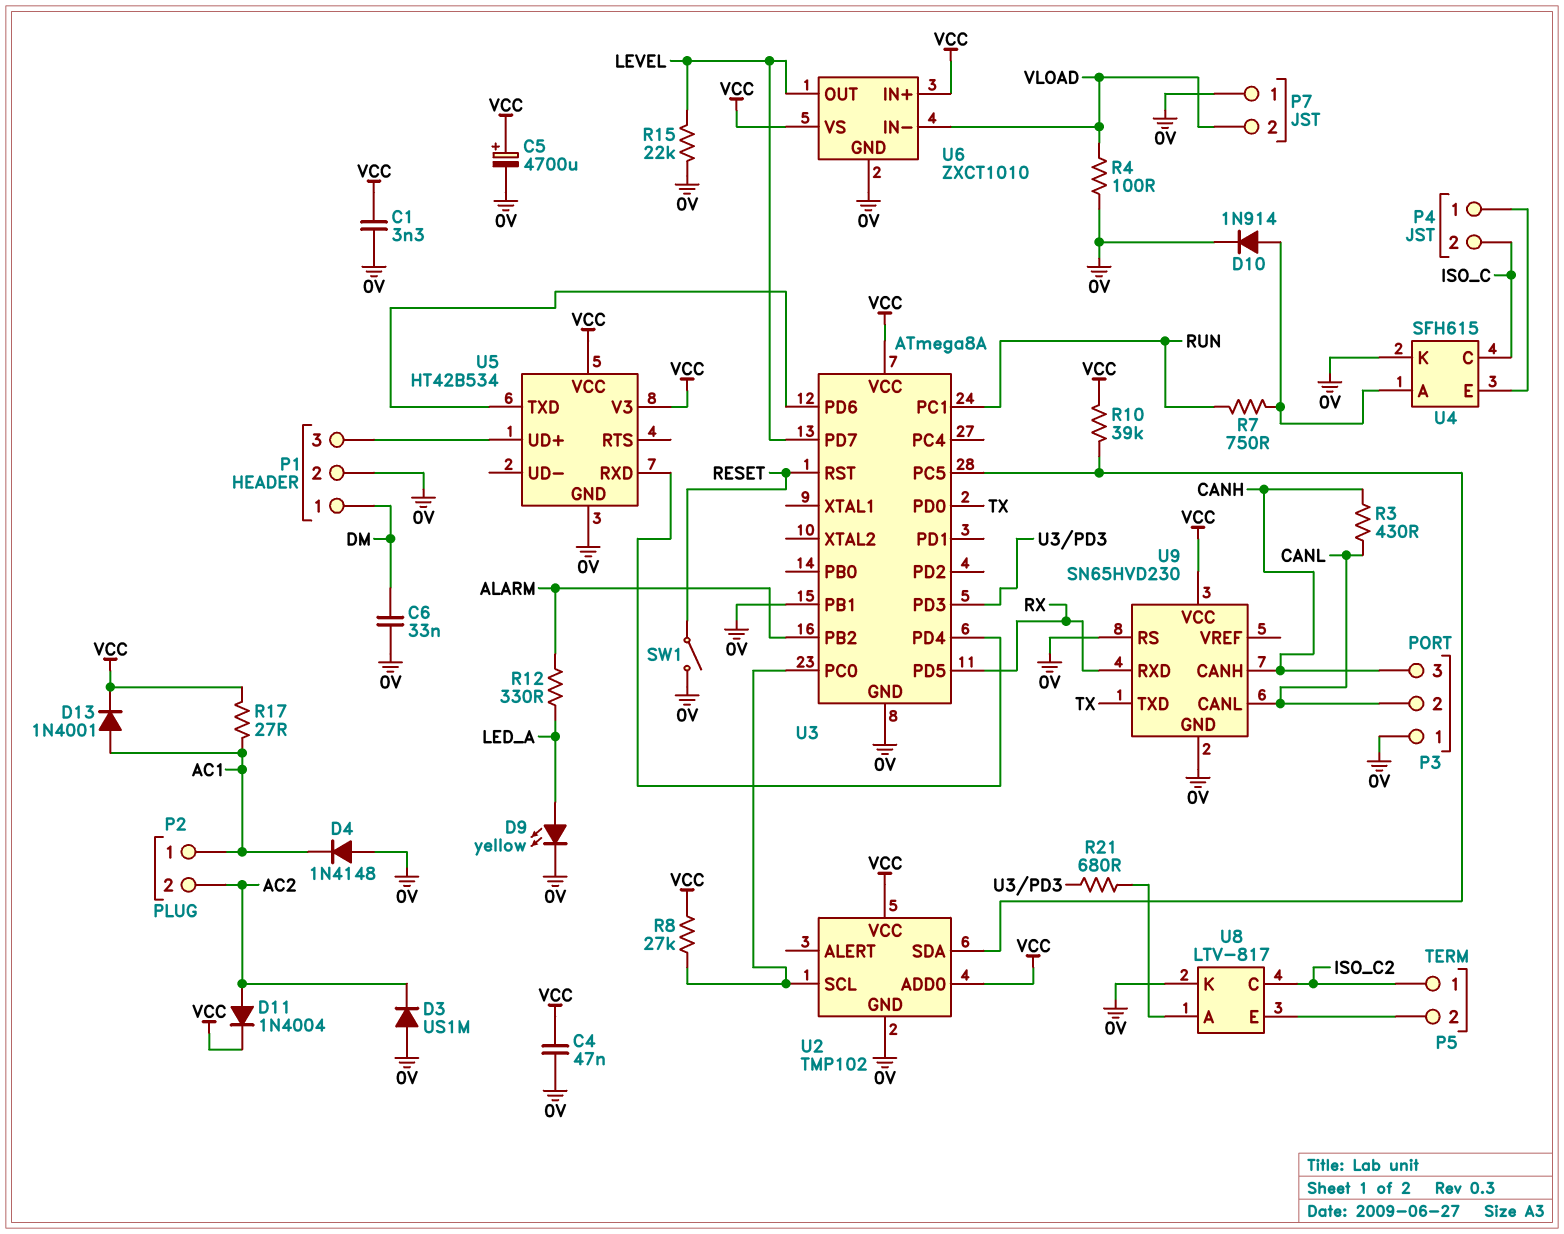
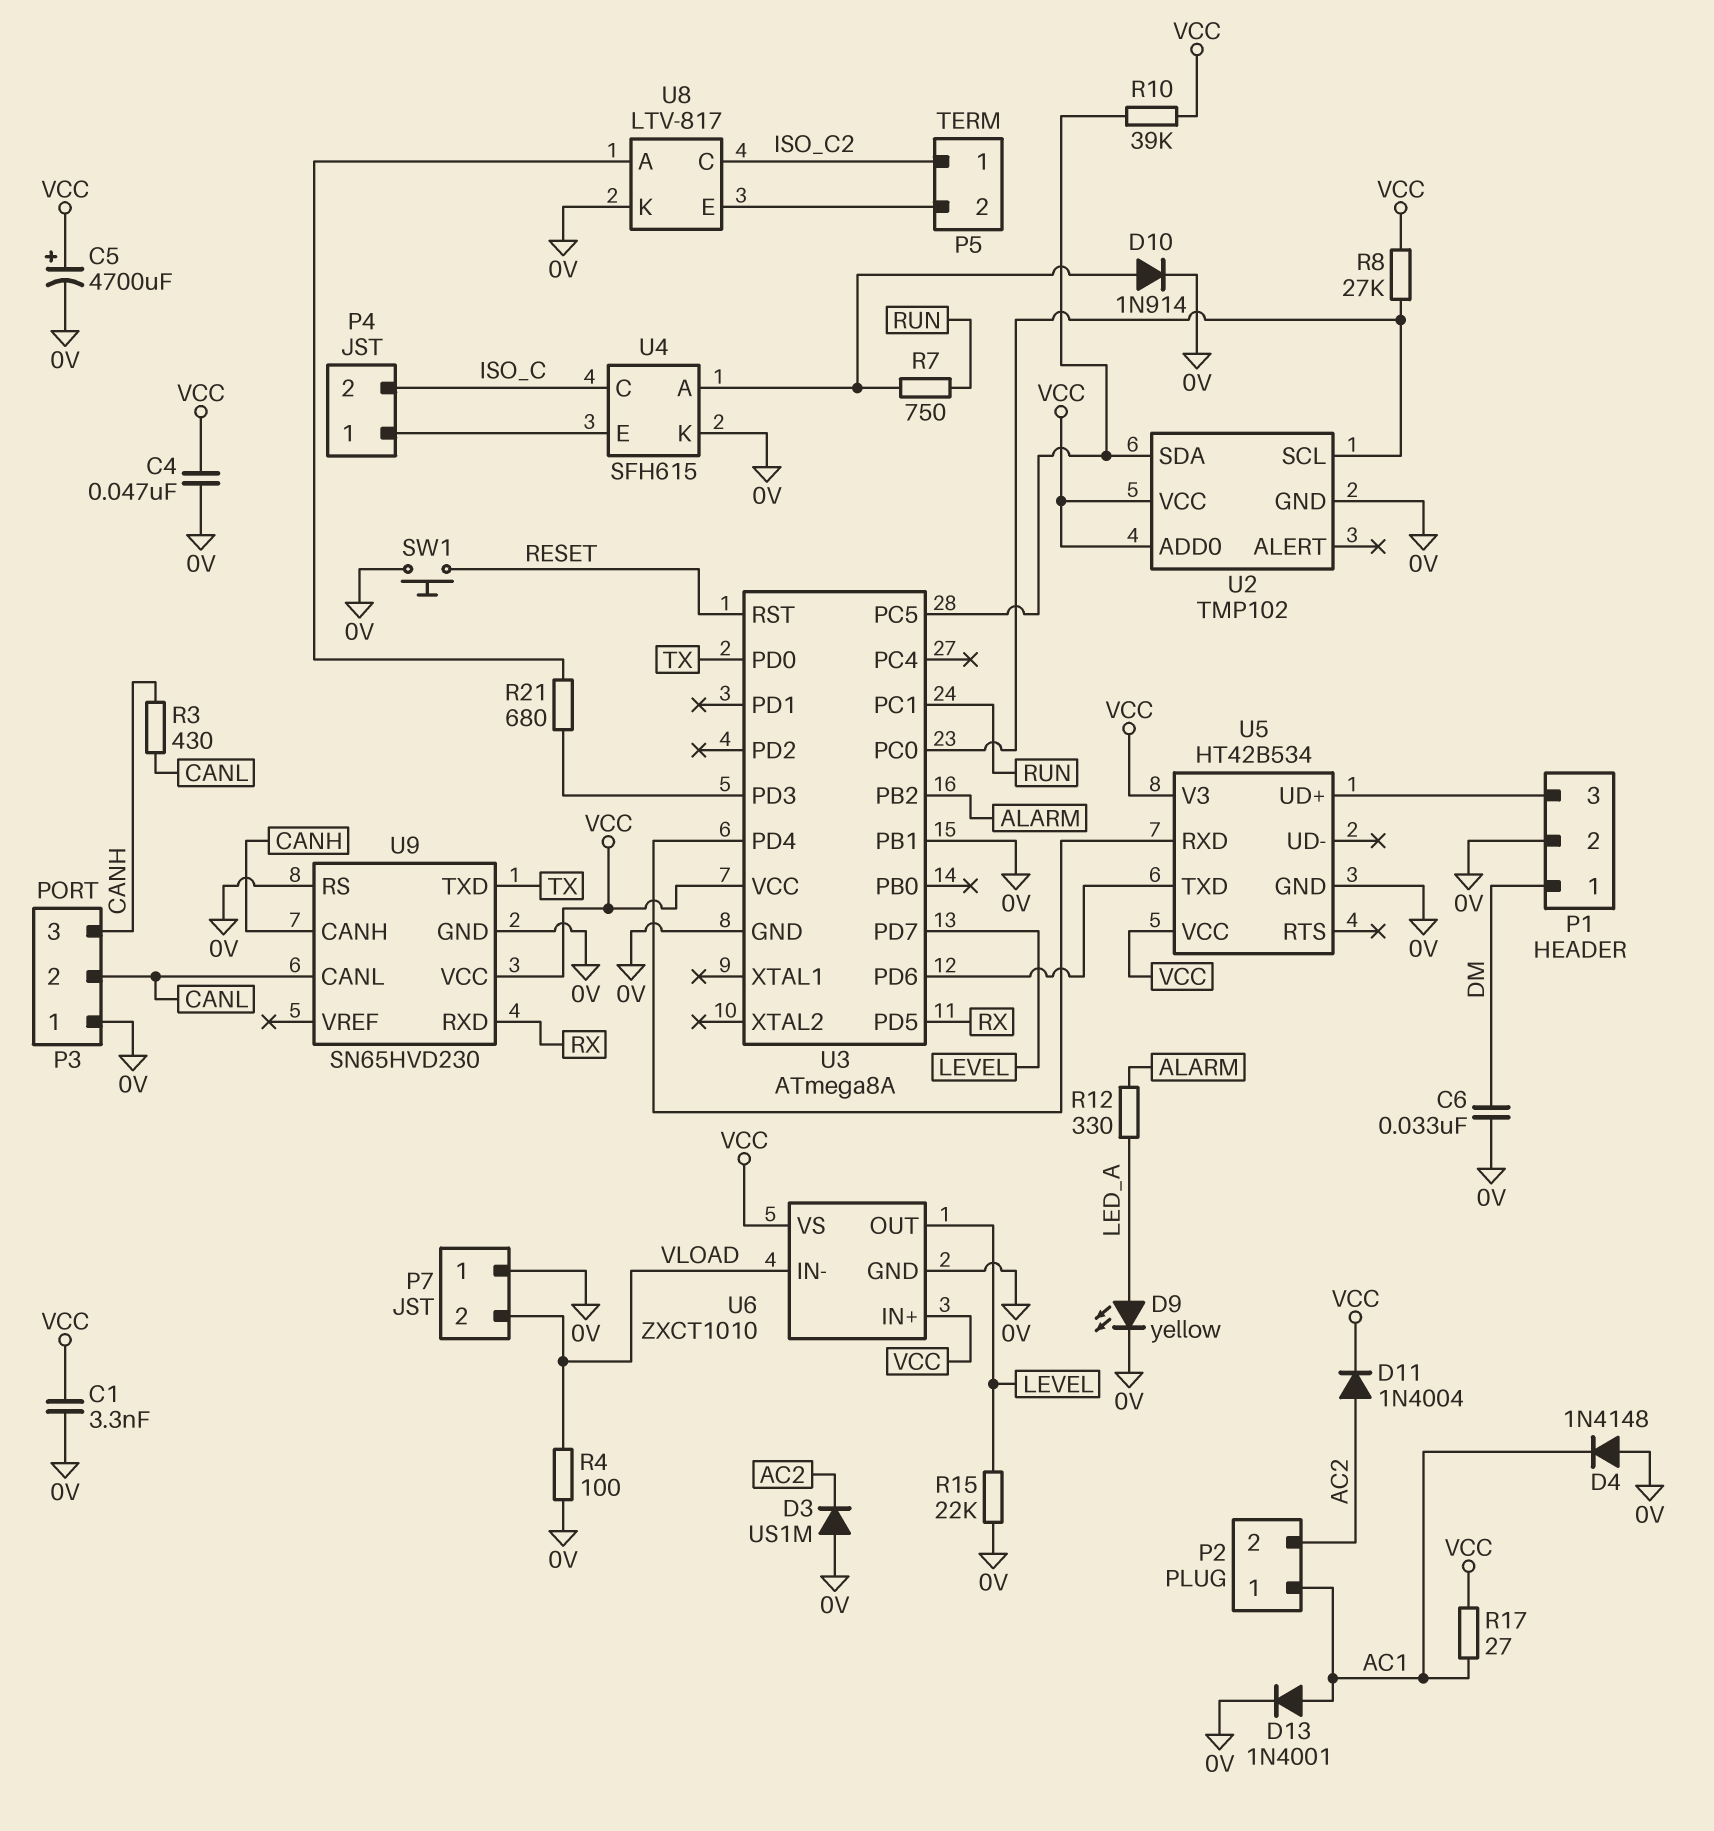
D13: diode 1N4001 (A AC1, K VCC) -> diode 1N4001 (A AC1, K 0V)
SW1: switch (0V, RESET) -> button (0V, RESET)

